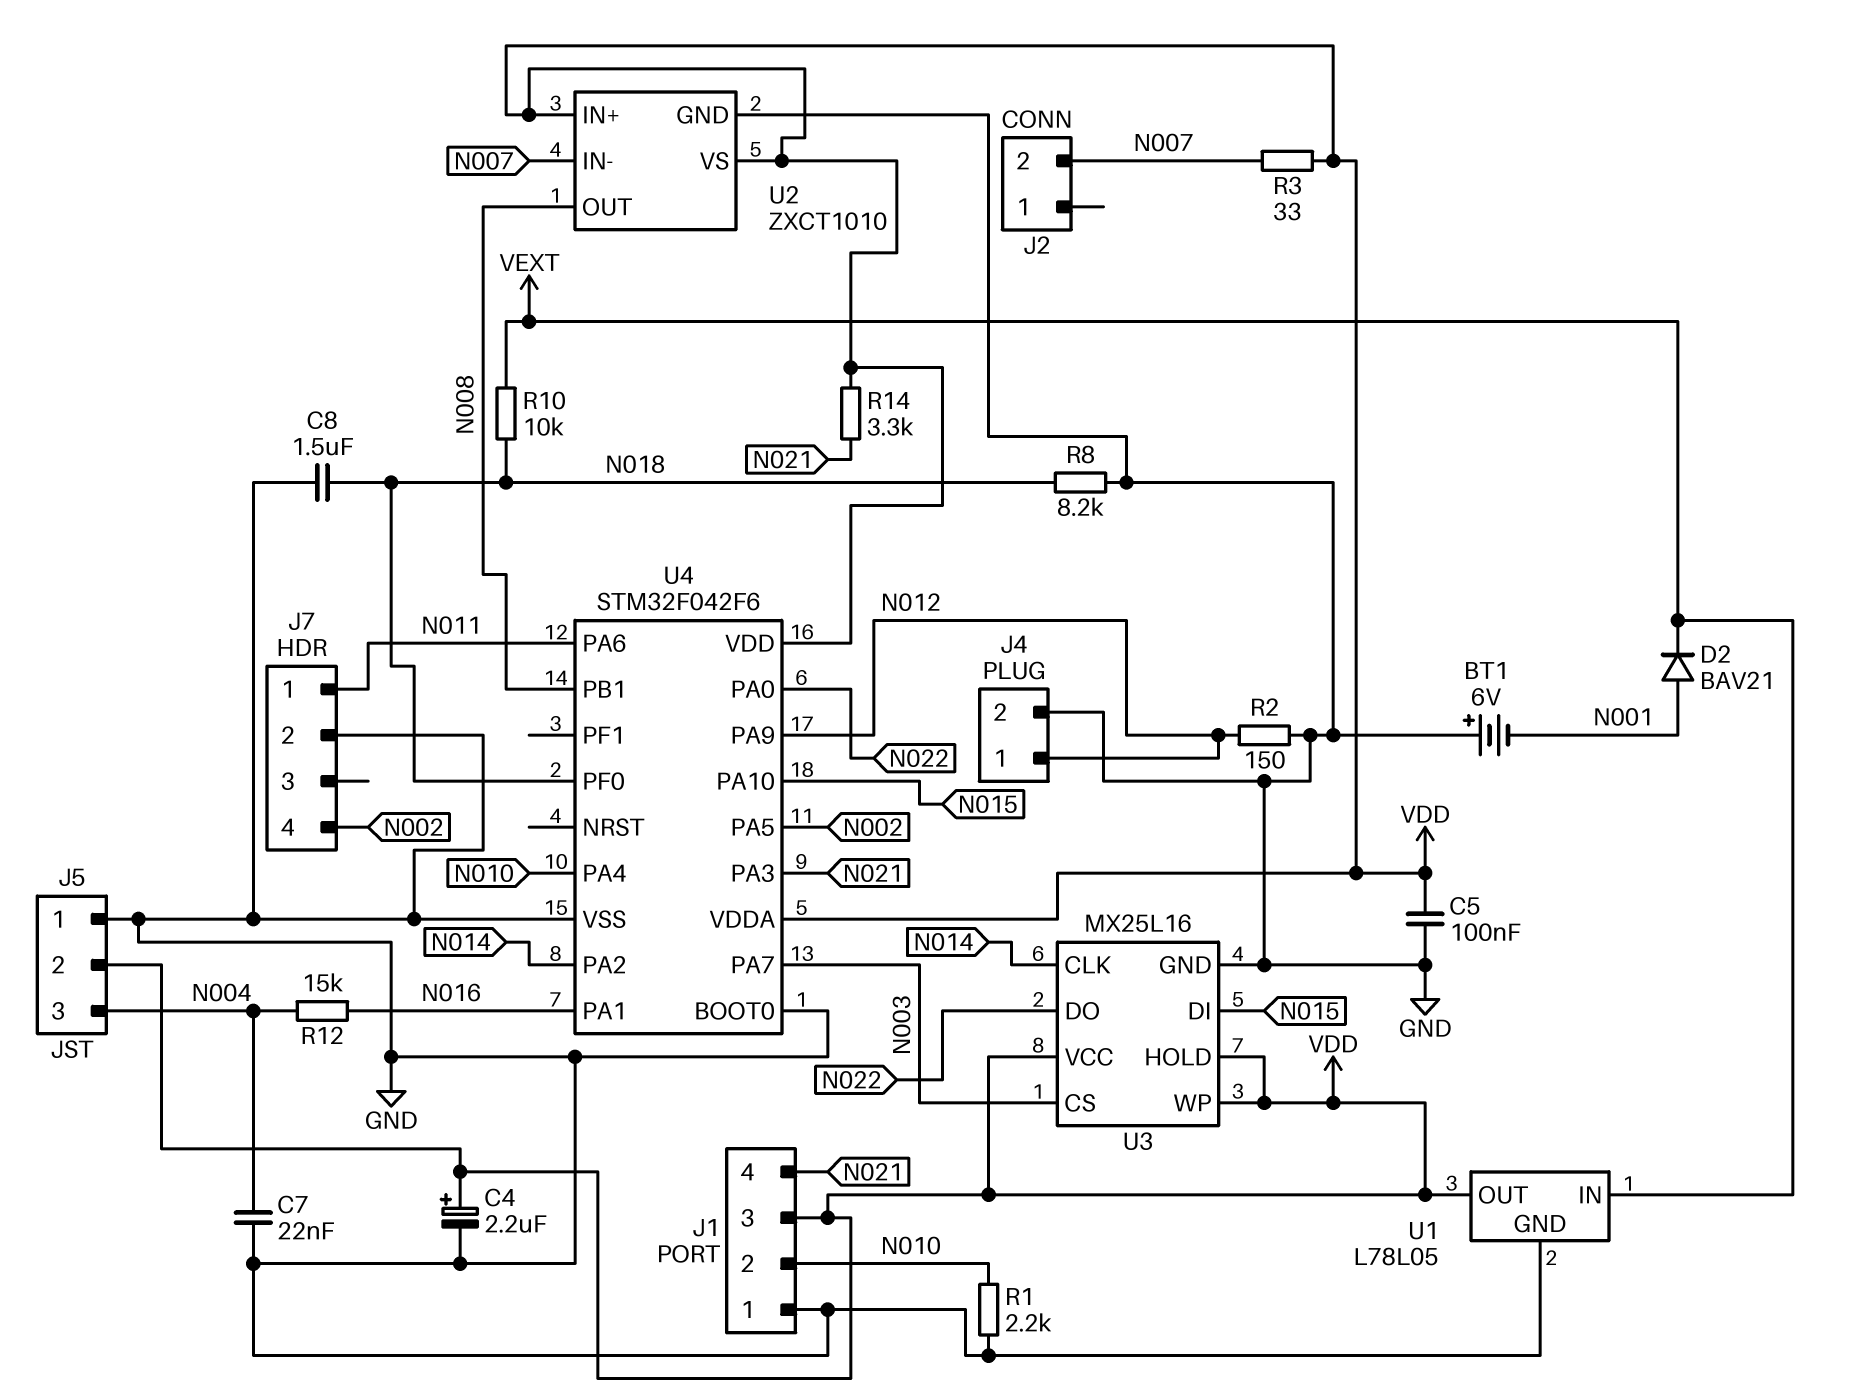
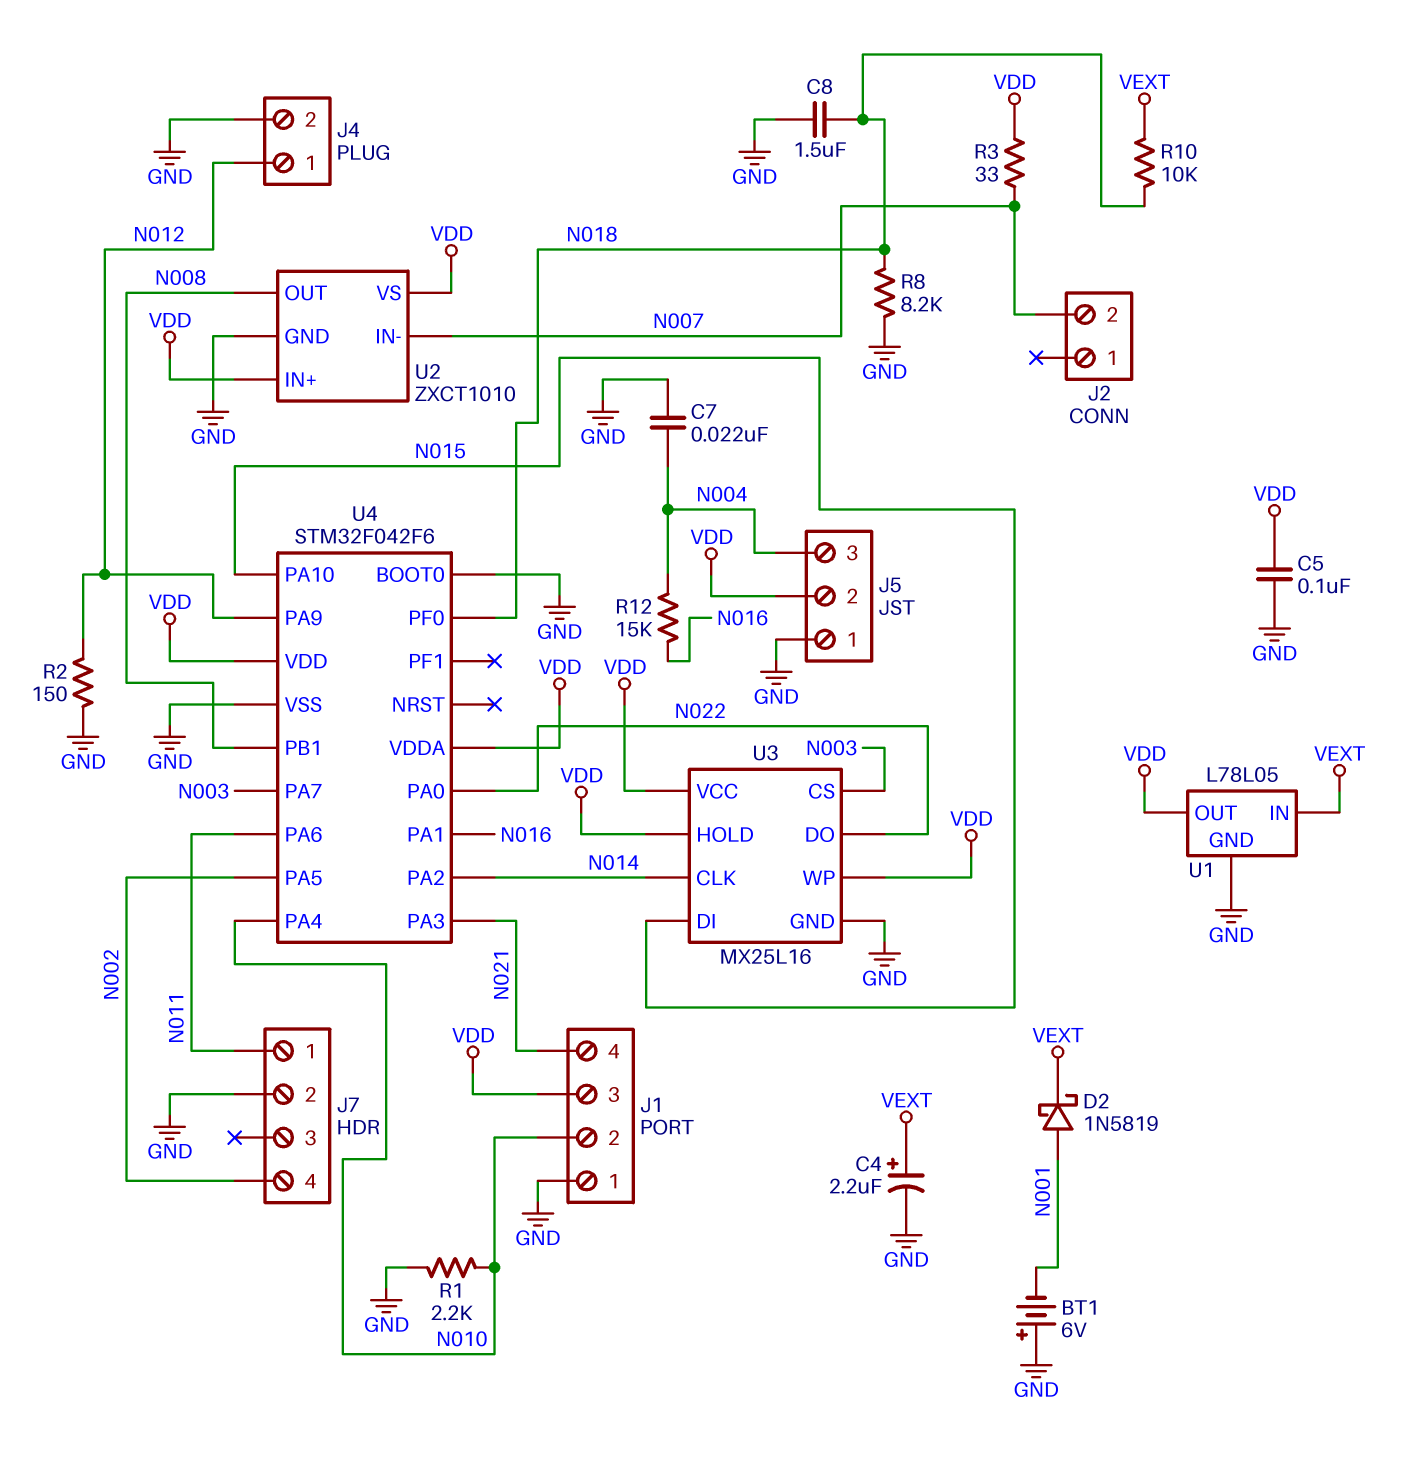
C4: 2.2uF (plus VDD, minus GND) -> 2.2uF (plus VEXT, minus GND)
D2: diode BAV21 (A N001, K VEXT) -> schottky 1N5819 (A N001, K VEXT)
R14: 3.3k (N021, VDD) -> none

